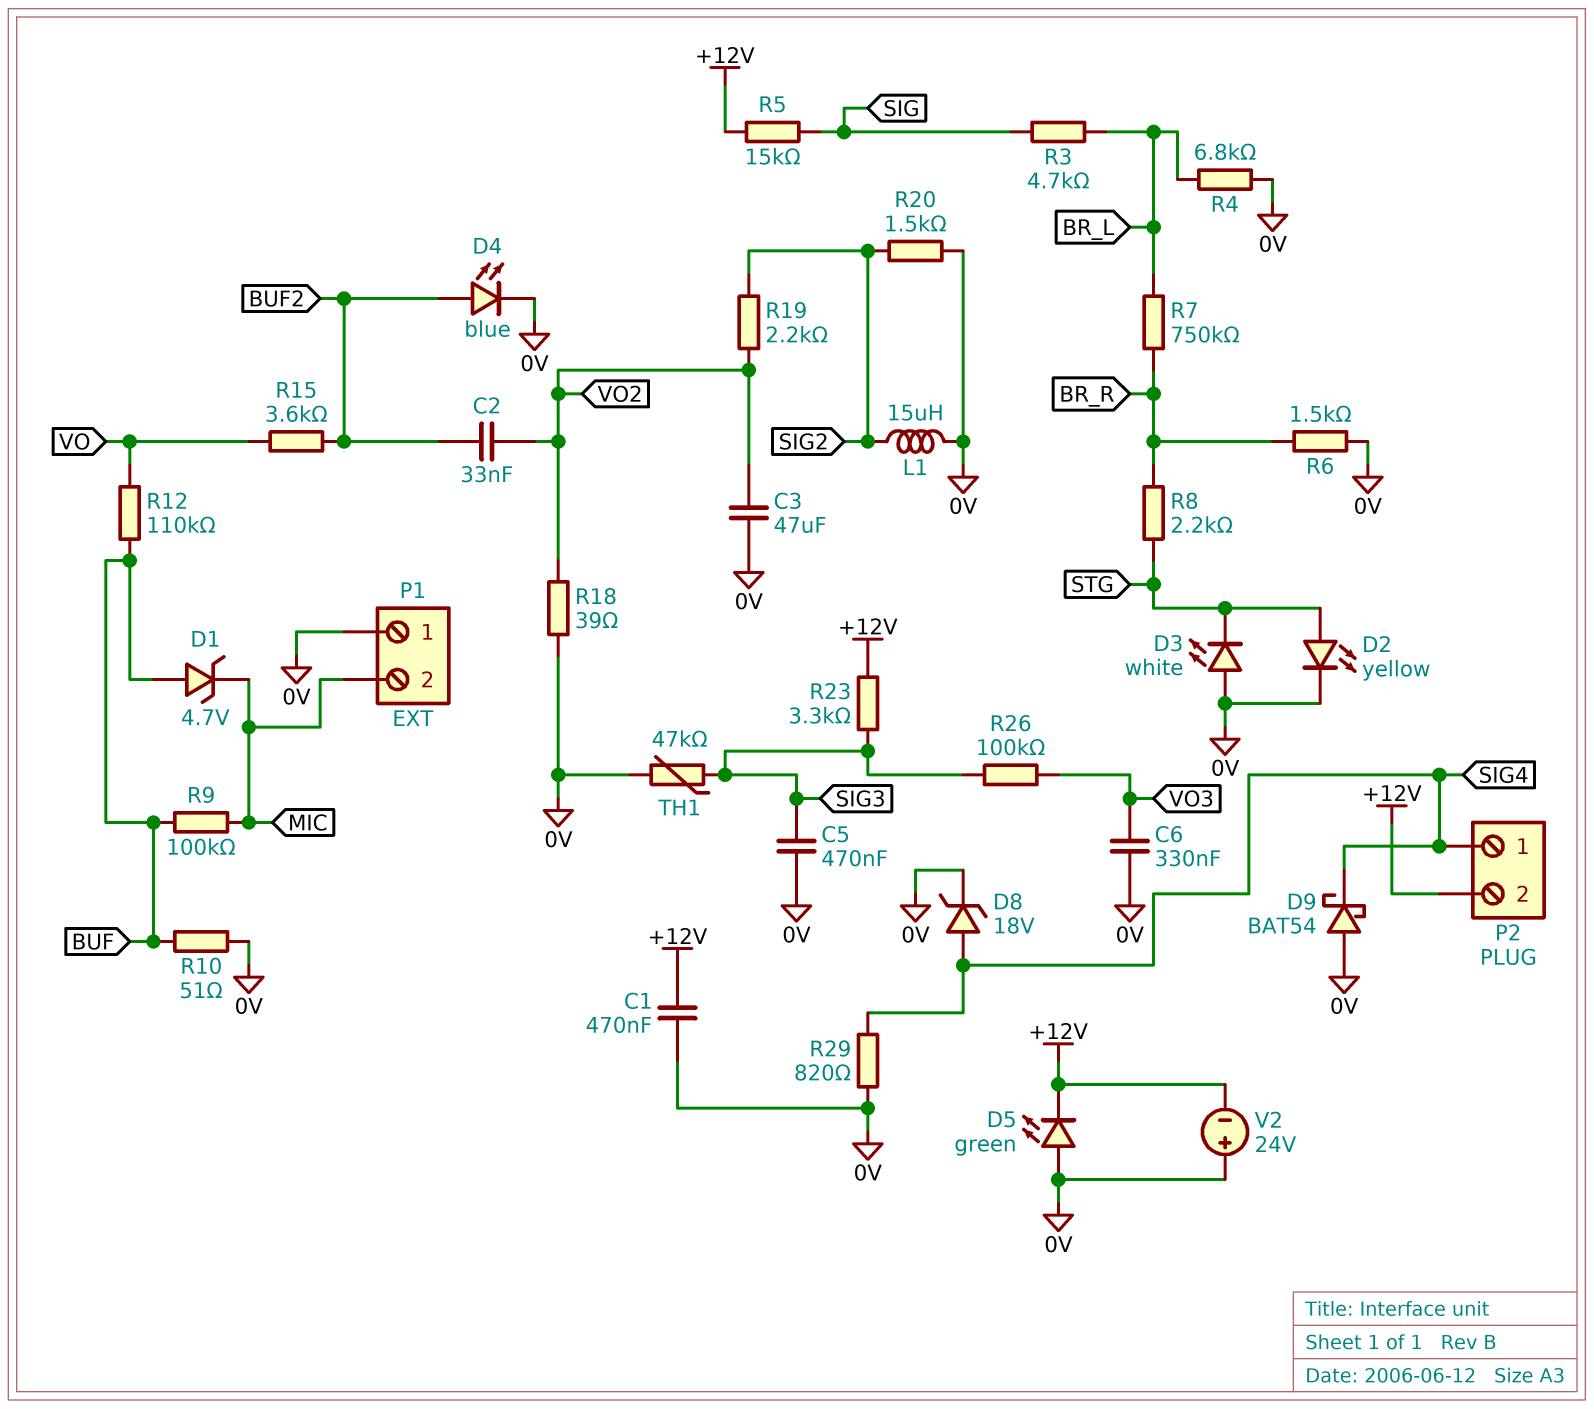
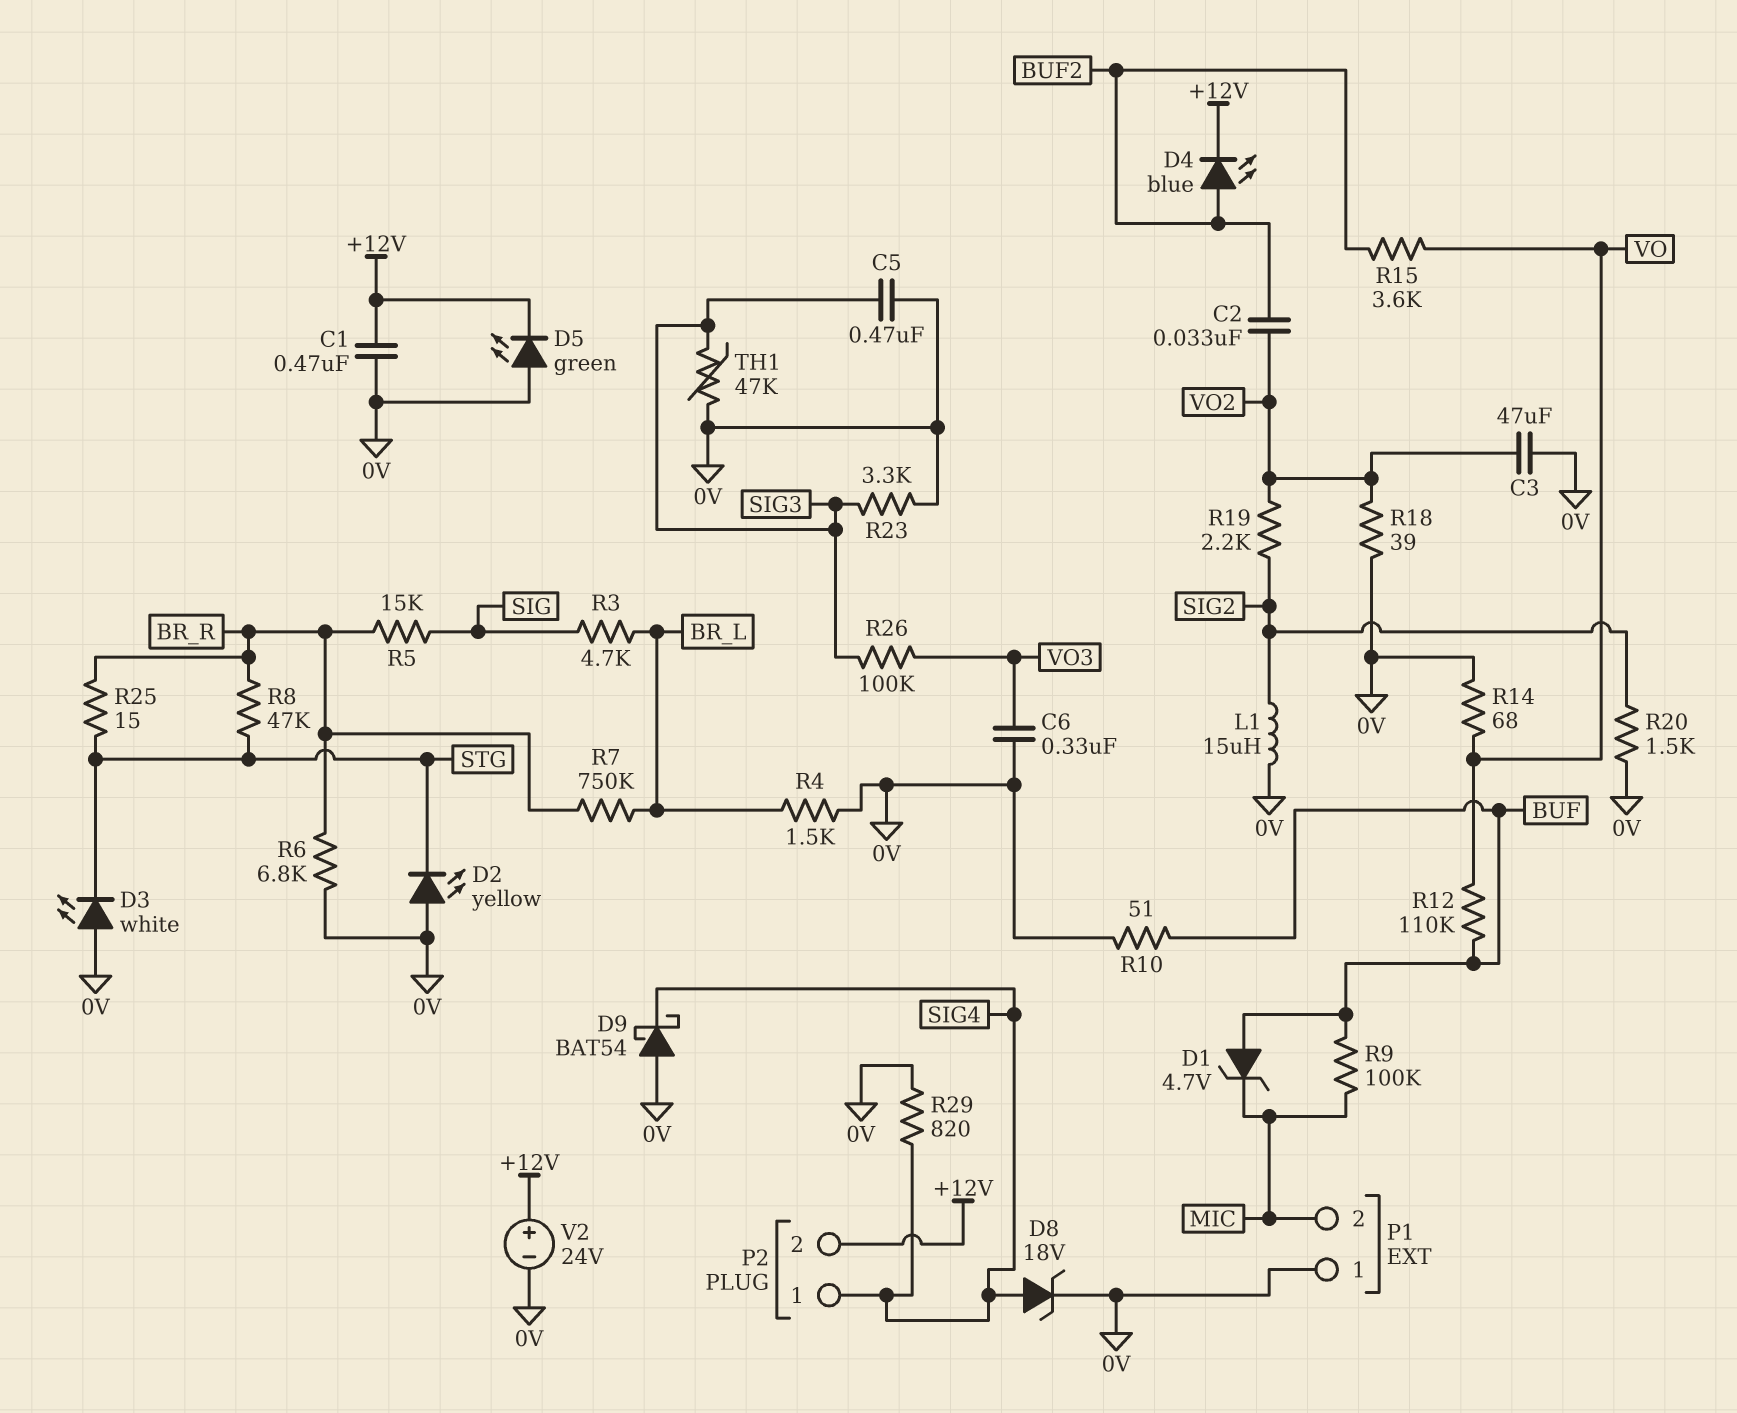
D2: LED yellow (A STG, K 0V) -> LED yellow (A 0V, K STG)
D4: LED blue (A BUF2, K 0V) -> LED blue (A BUF2, K +12V)
R4: 6.8k (0V, BR_L) -> 1.5k (0V, BR_L)
R5: 15k (+12V, SIG) -> 15k (BR_R, SIG)
R6: 1.5k (0V, BR_R) -> 6.8k (0V, BR_R)
R8: 2.2k (BR_R, STG) -> 47k (BR_R, STG)
R14: none -> 68 (0V, VO)
R23: 3.3k (+12V, SIG3) -> 3.3k (0V, SIG3)
R25: none -> 15 (BR_R, STG)
V2: 24V (plus 0V, minus +12V) -> 24V (plus +12V, minus 0V)

